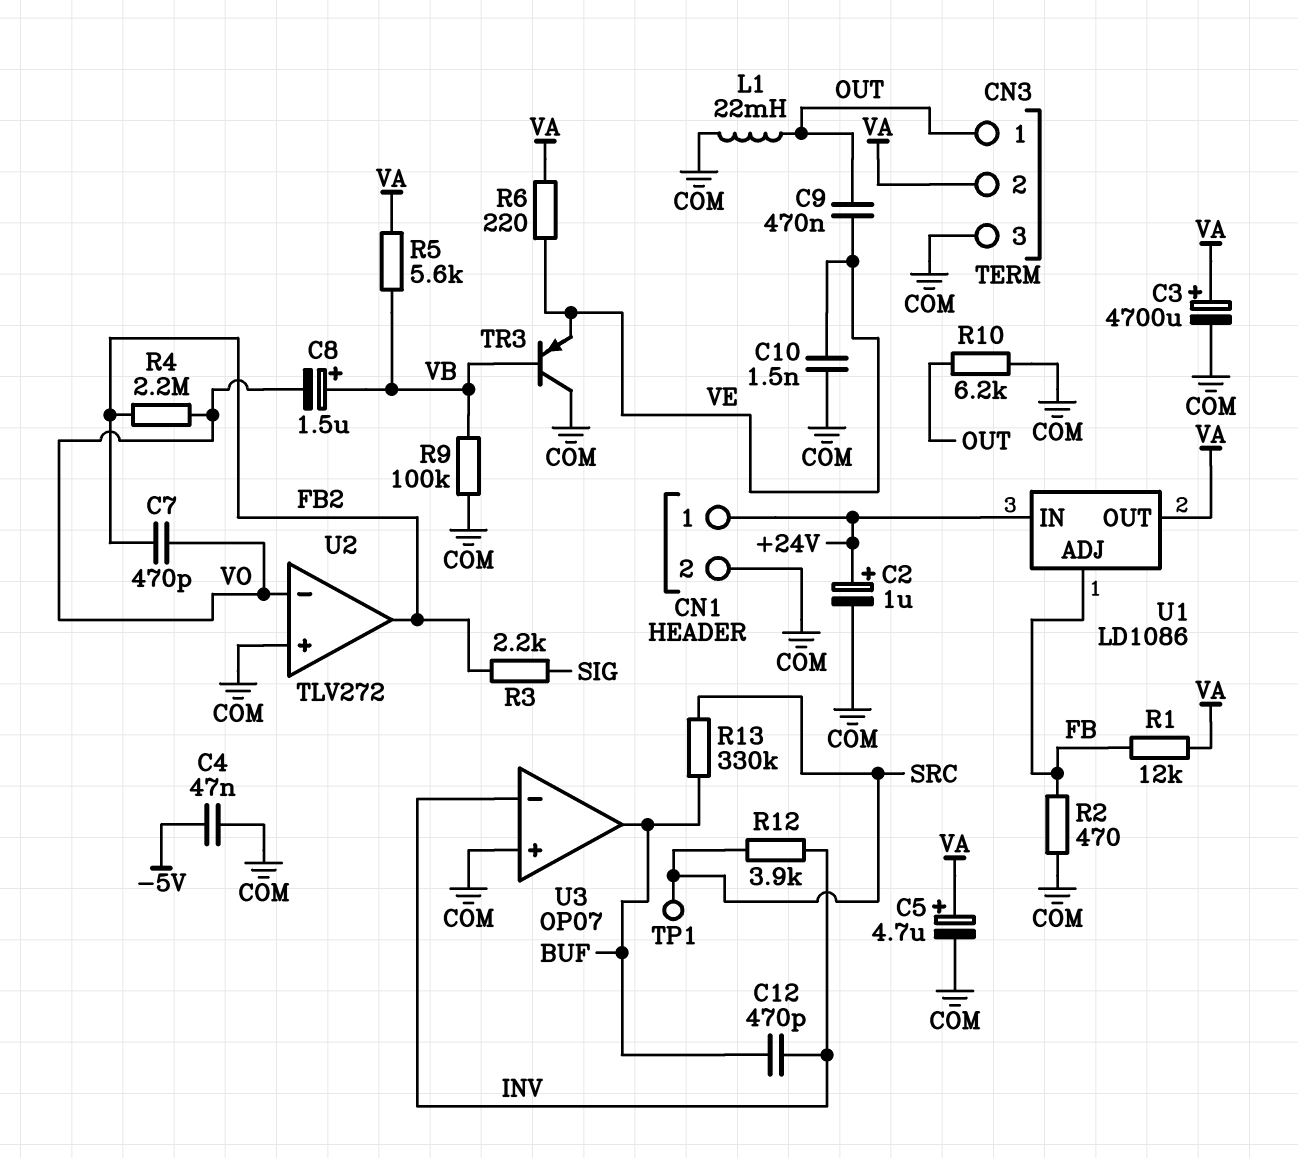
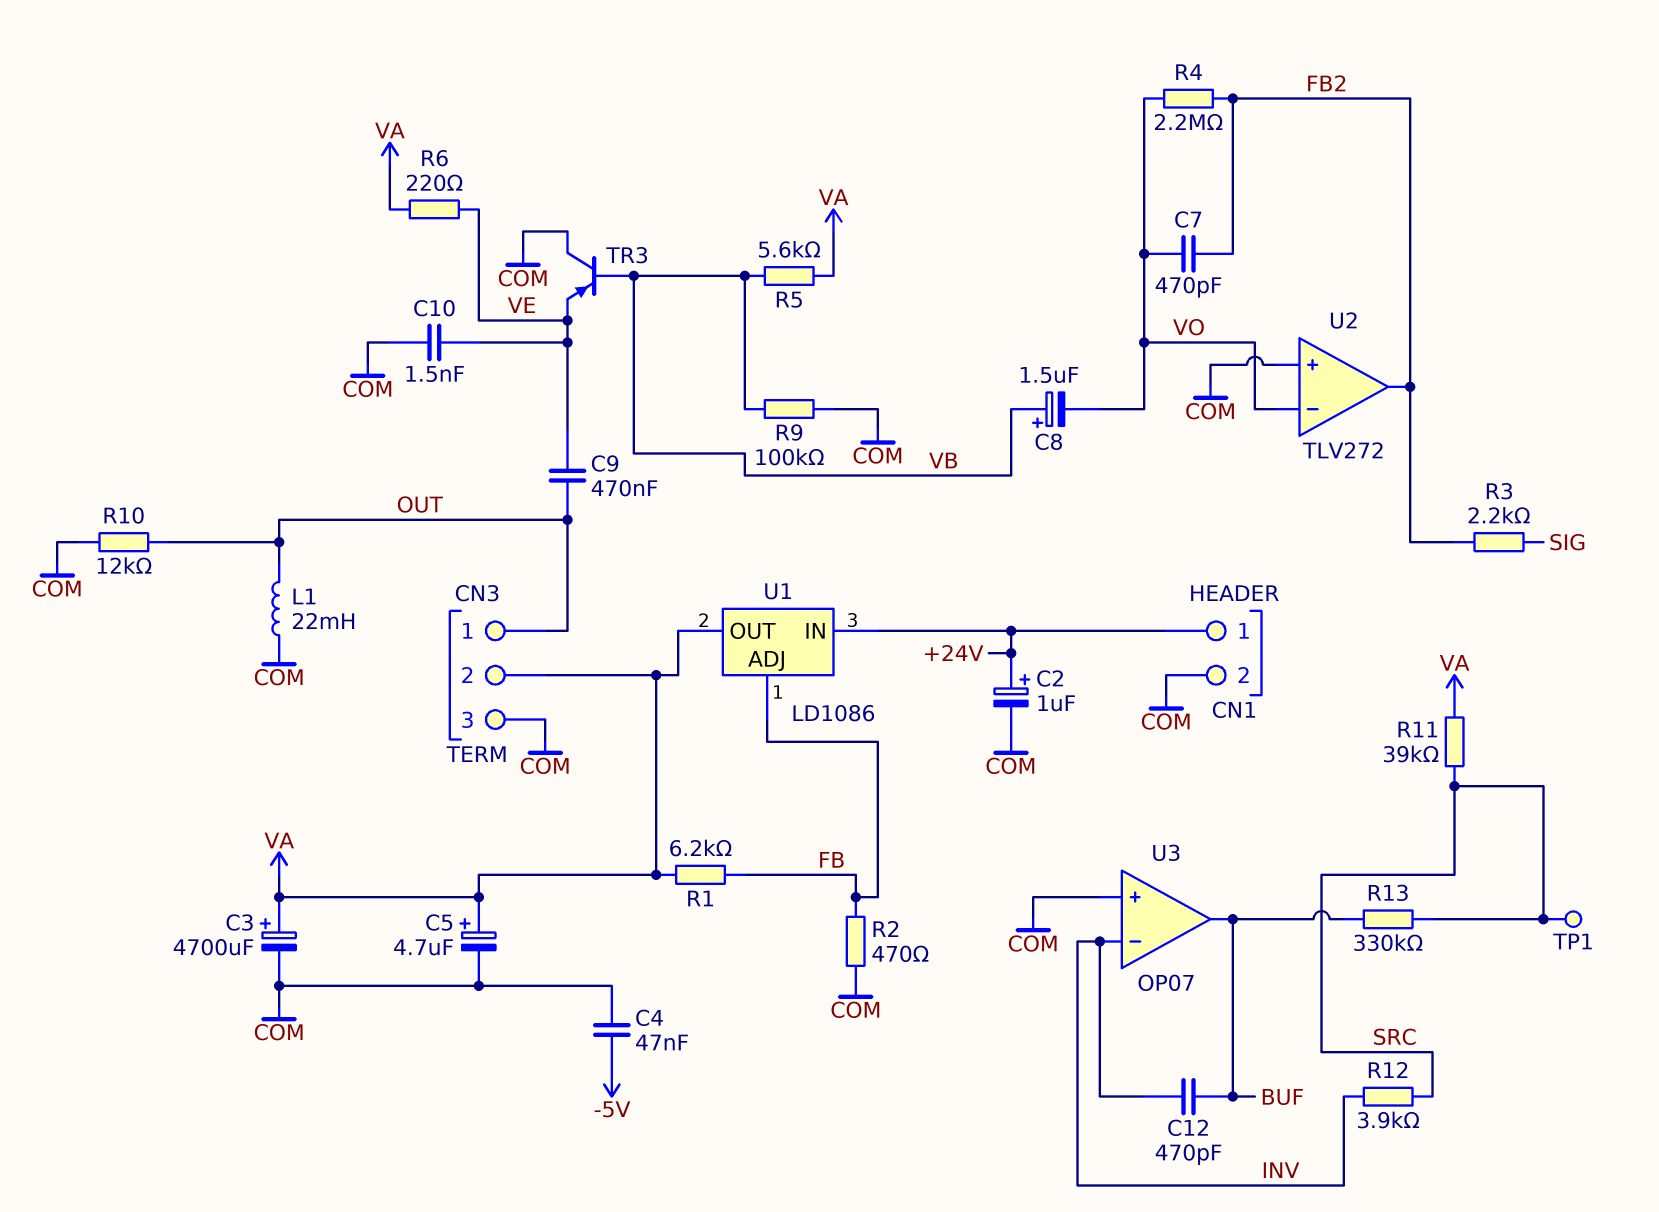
R1: 12k (FB, VA) -> 6.2k (FB, VA)
R10: 6.2k (COM, OUT) -> 12k (COM, OUT)
R11: none -> 39k (SRC, VA)

